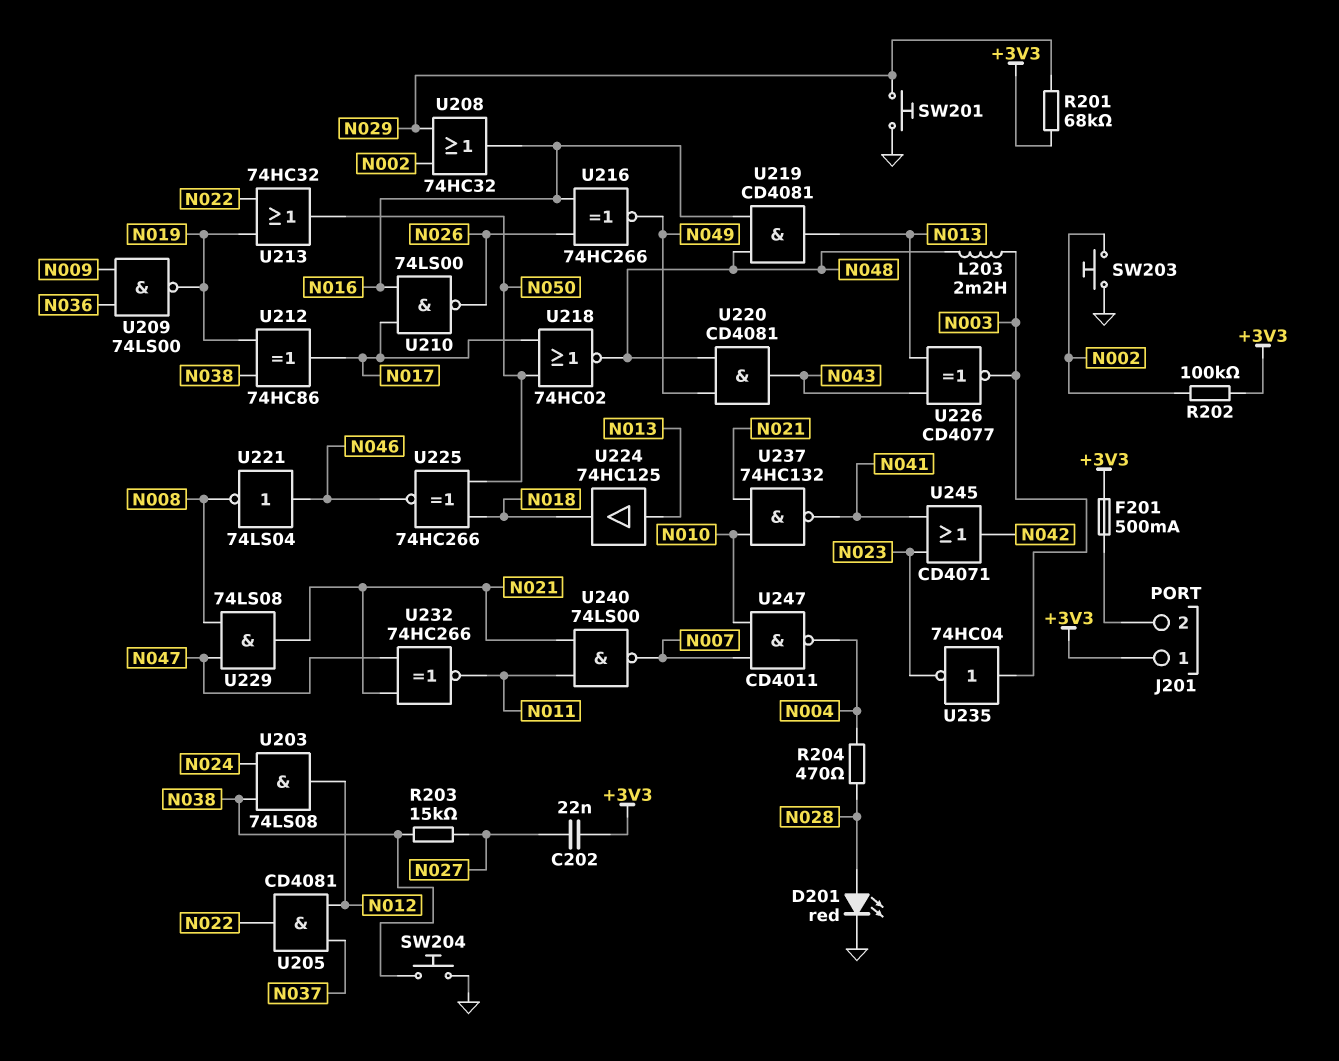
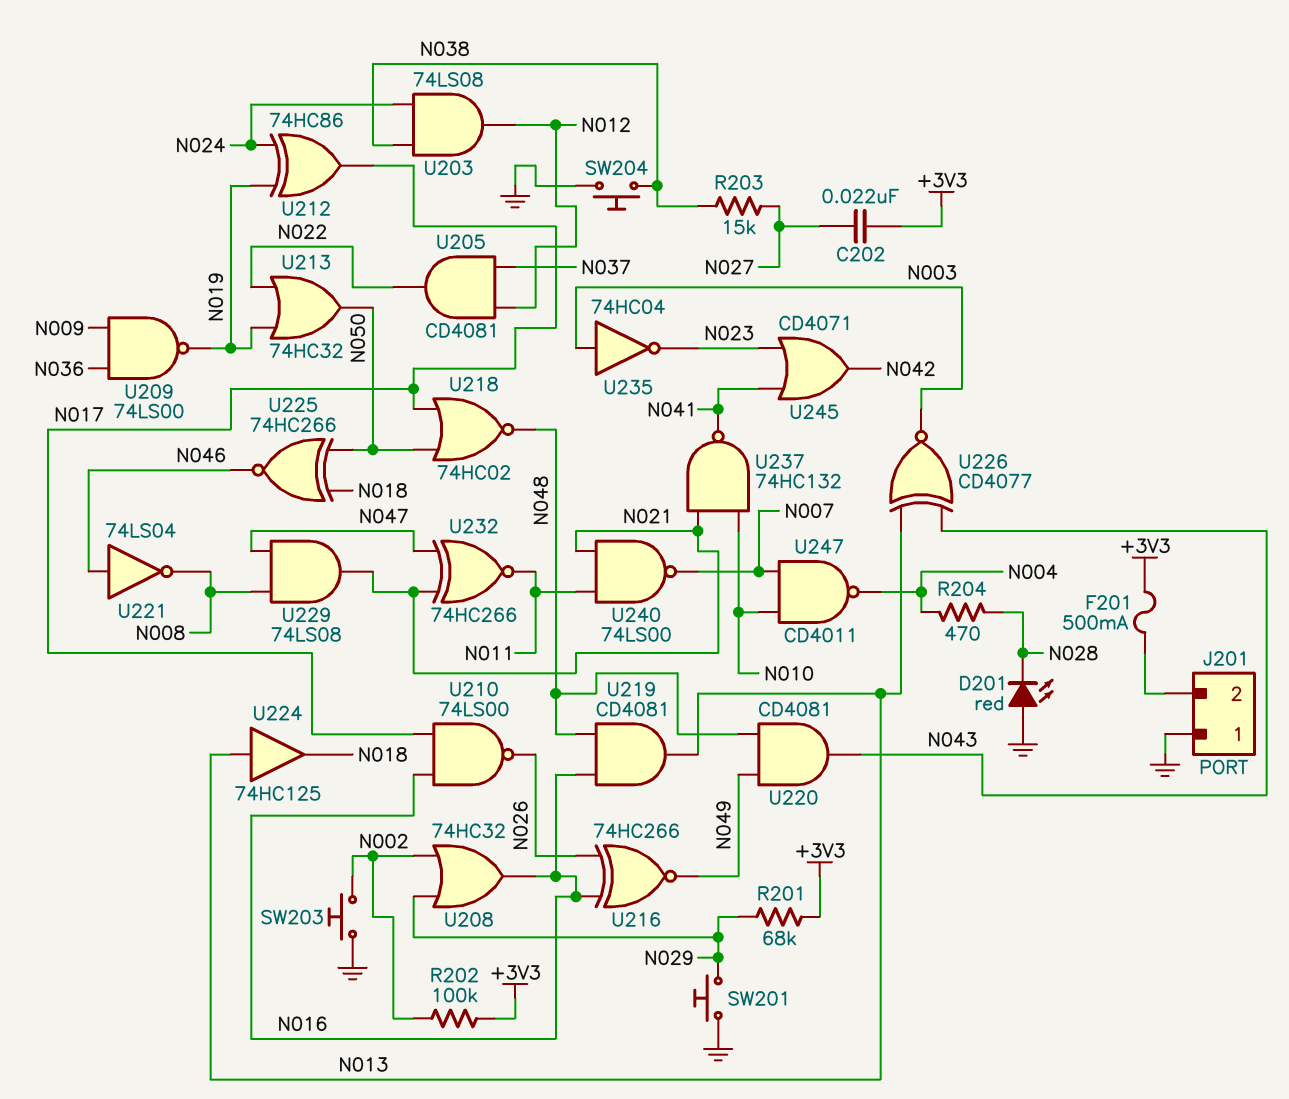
D201: LED red (A N028, K GND) -> LED red (A GND, K N028)
J201 pin 1: +3V3 -> GND
L203: 2.2mH (N003, N048) -> none
U212: XOR 74HC86 (in N019, in N038, out N017) -> XOR 74HC86 (in N019, in N024, out N017)

